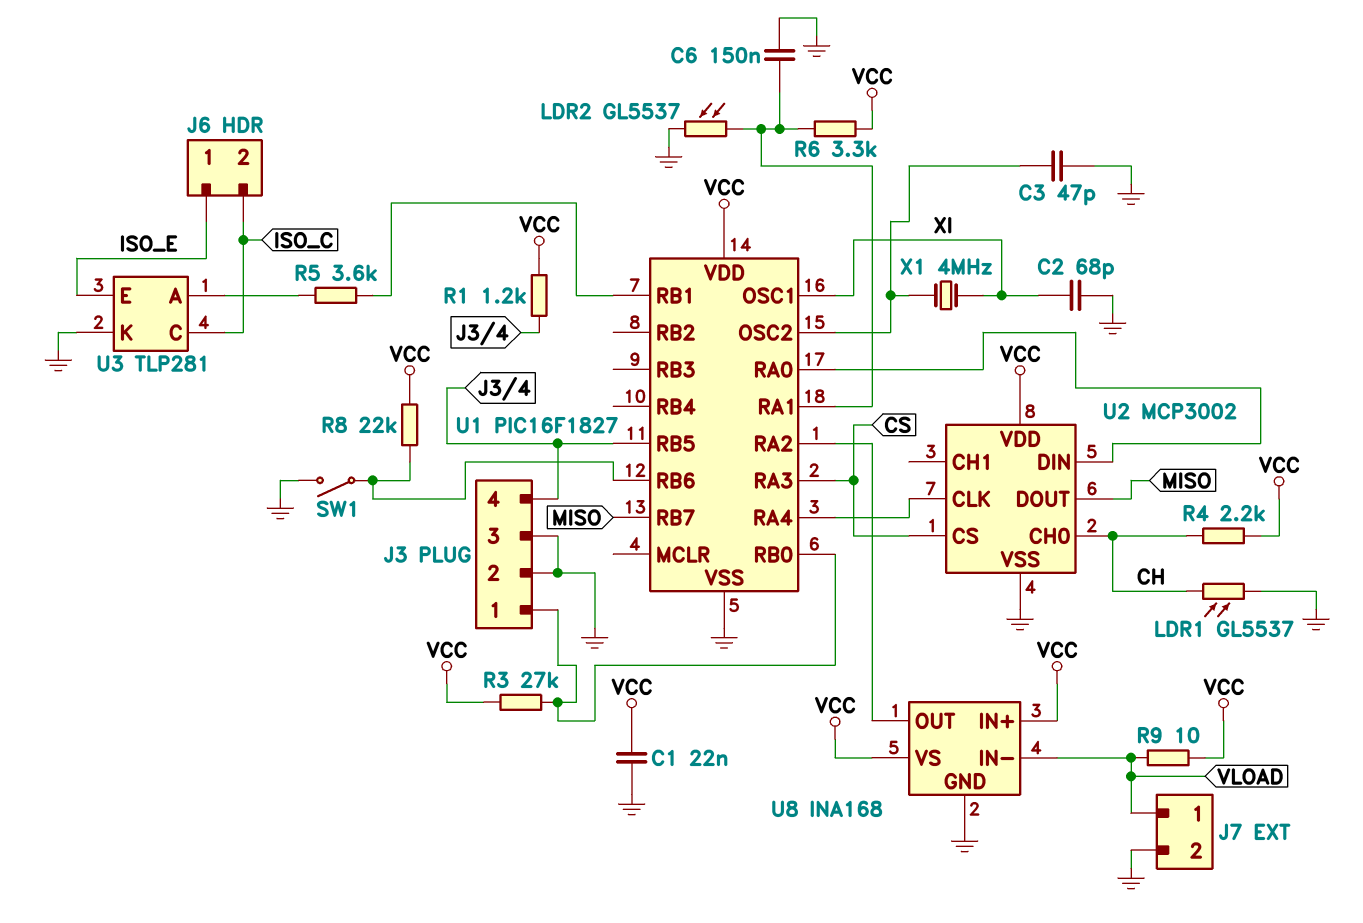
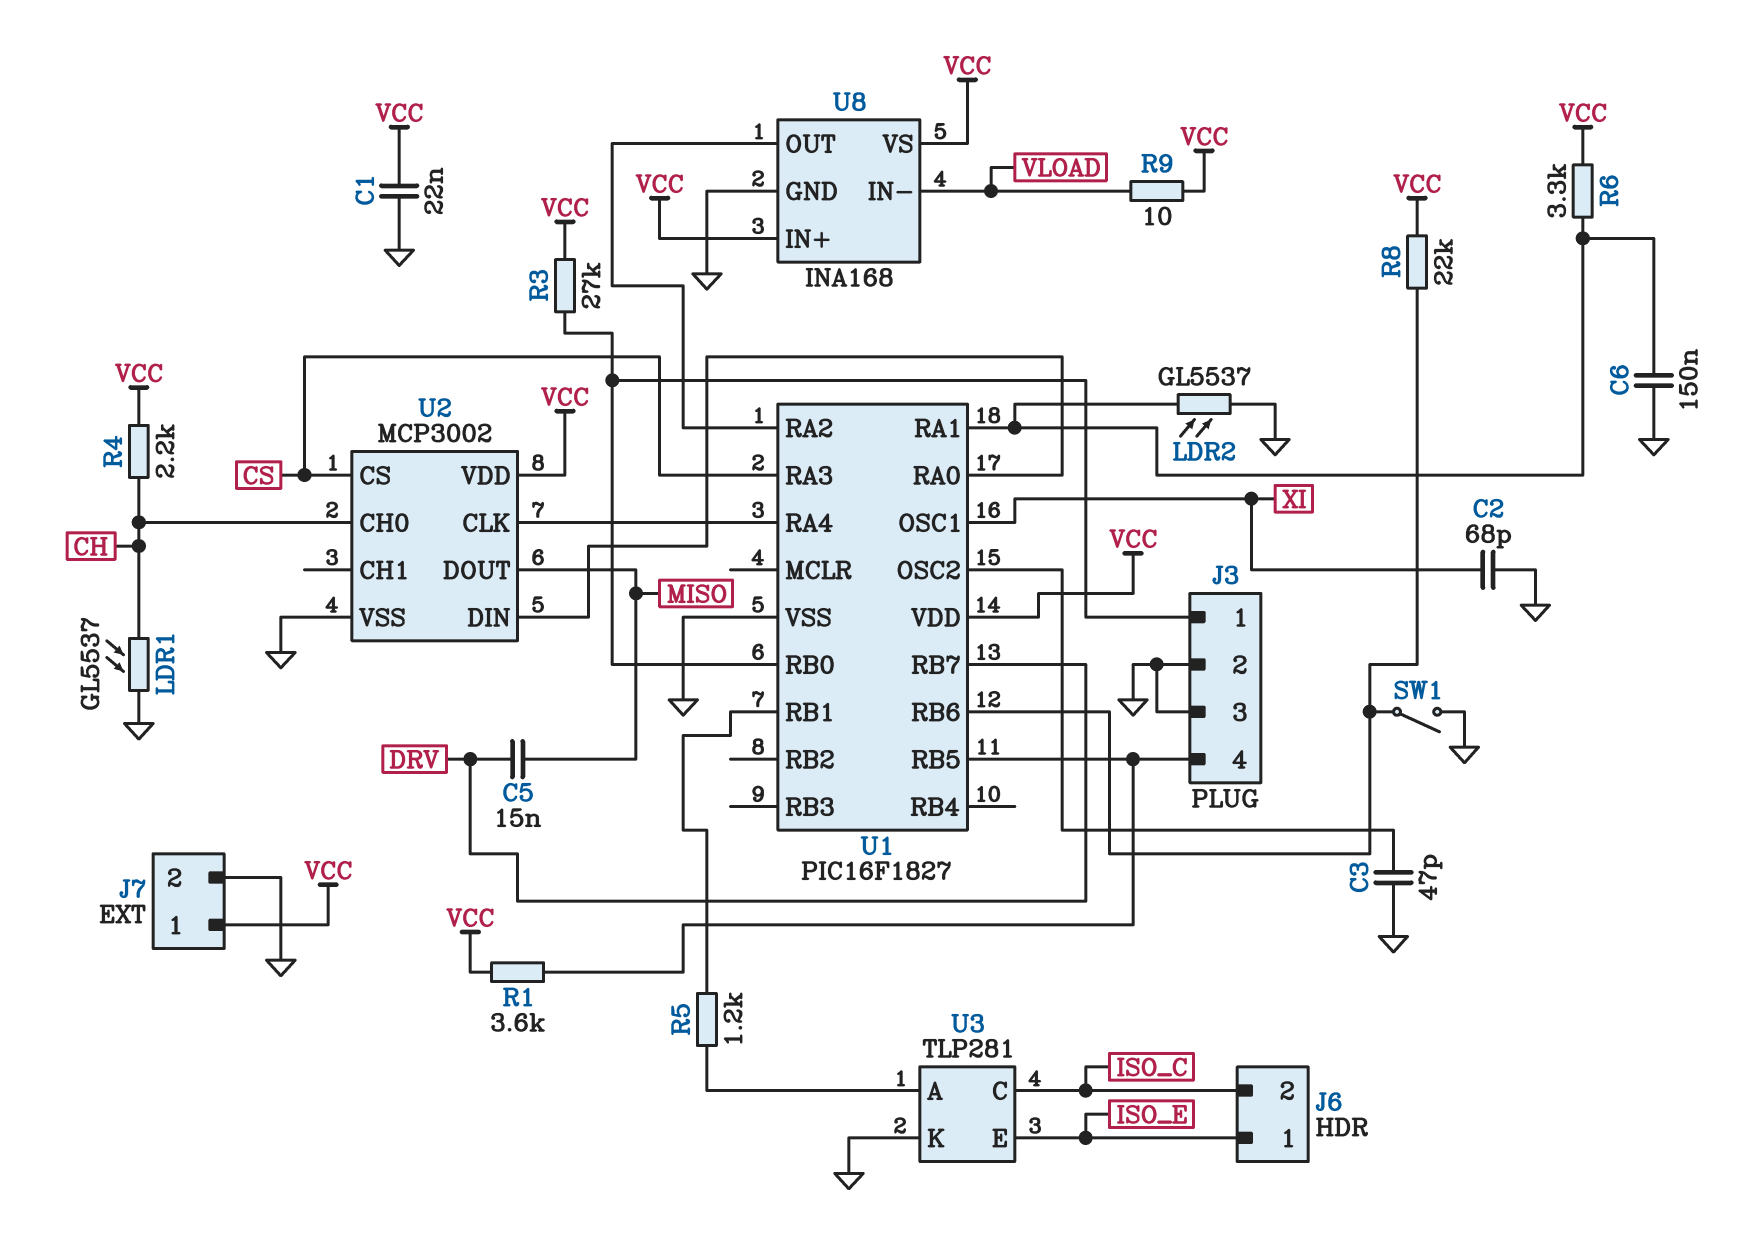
C5: none -> 15nF (DRV, MISO)
J7 pin 1: VLOAD -> VCC
R1: 1.2k (J3/4, VCC) -> 3.6k (J3/4, VCC)
R5: 3.6k (U1/RB1, U3/A) -> 1.2k (U1/RB1, U3/A)
U1 pin RB7: MISO -> DRV
X1: 4MHz (U1/OSC2, XI) -> none

